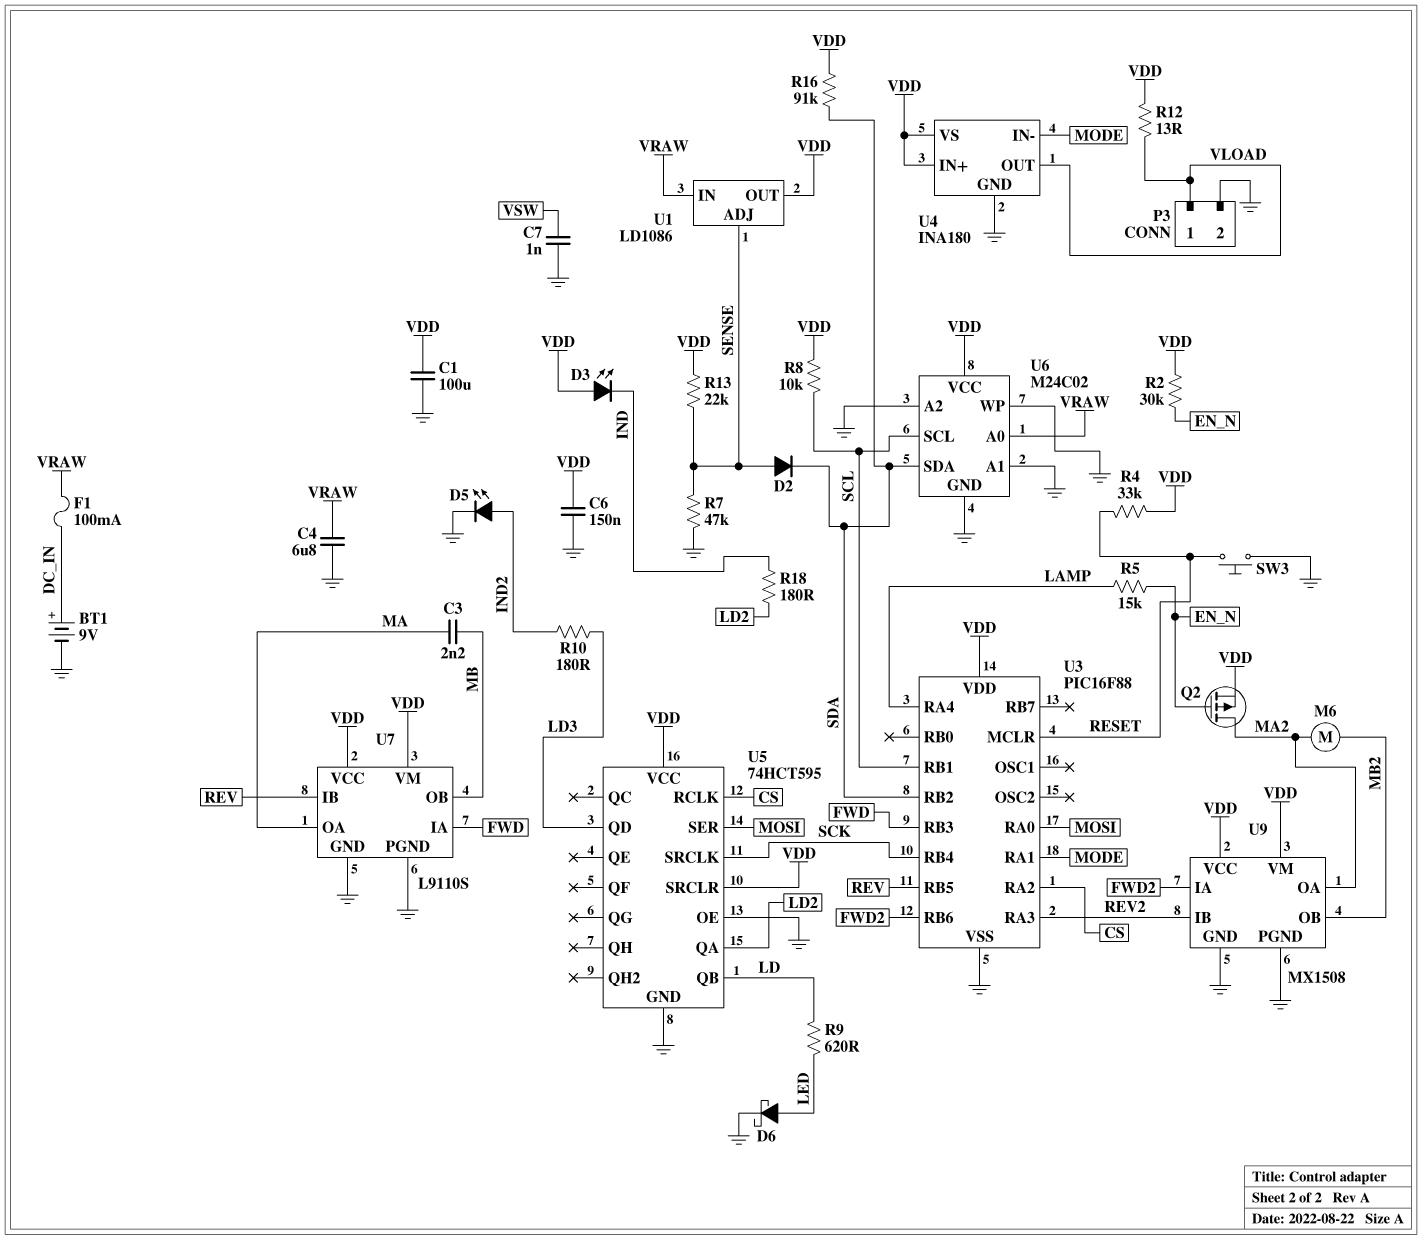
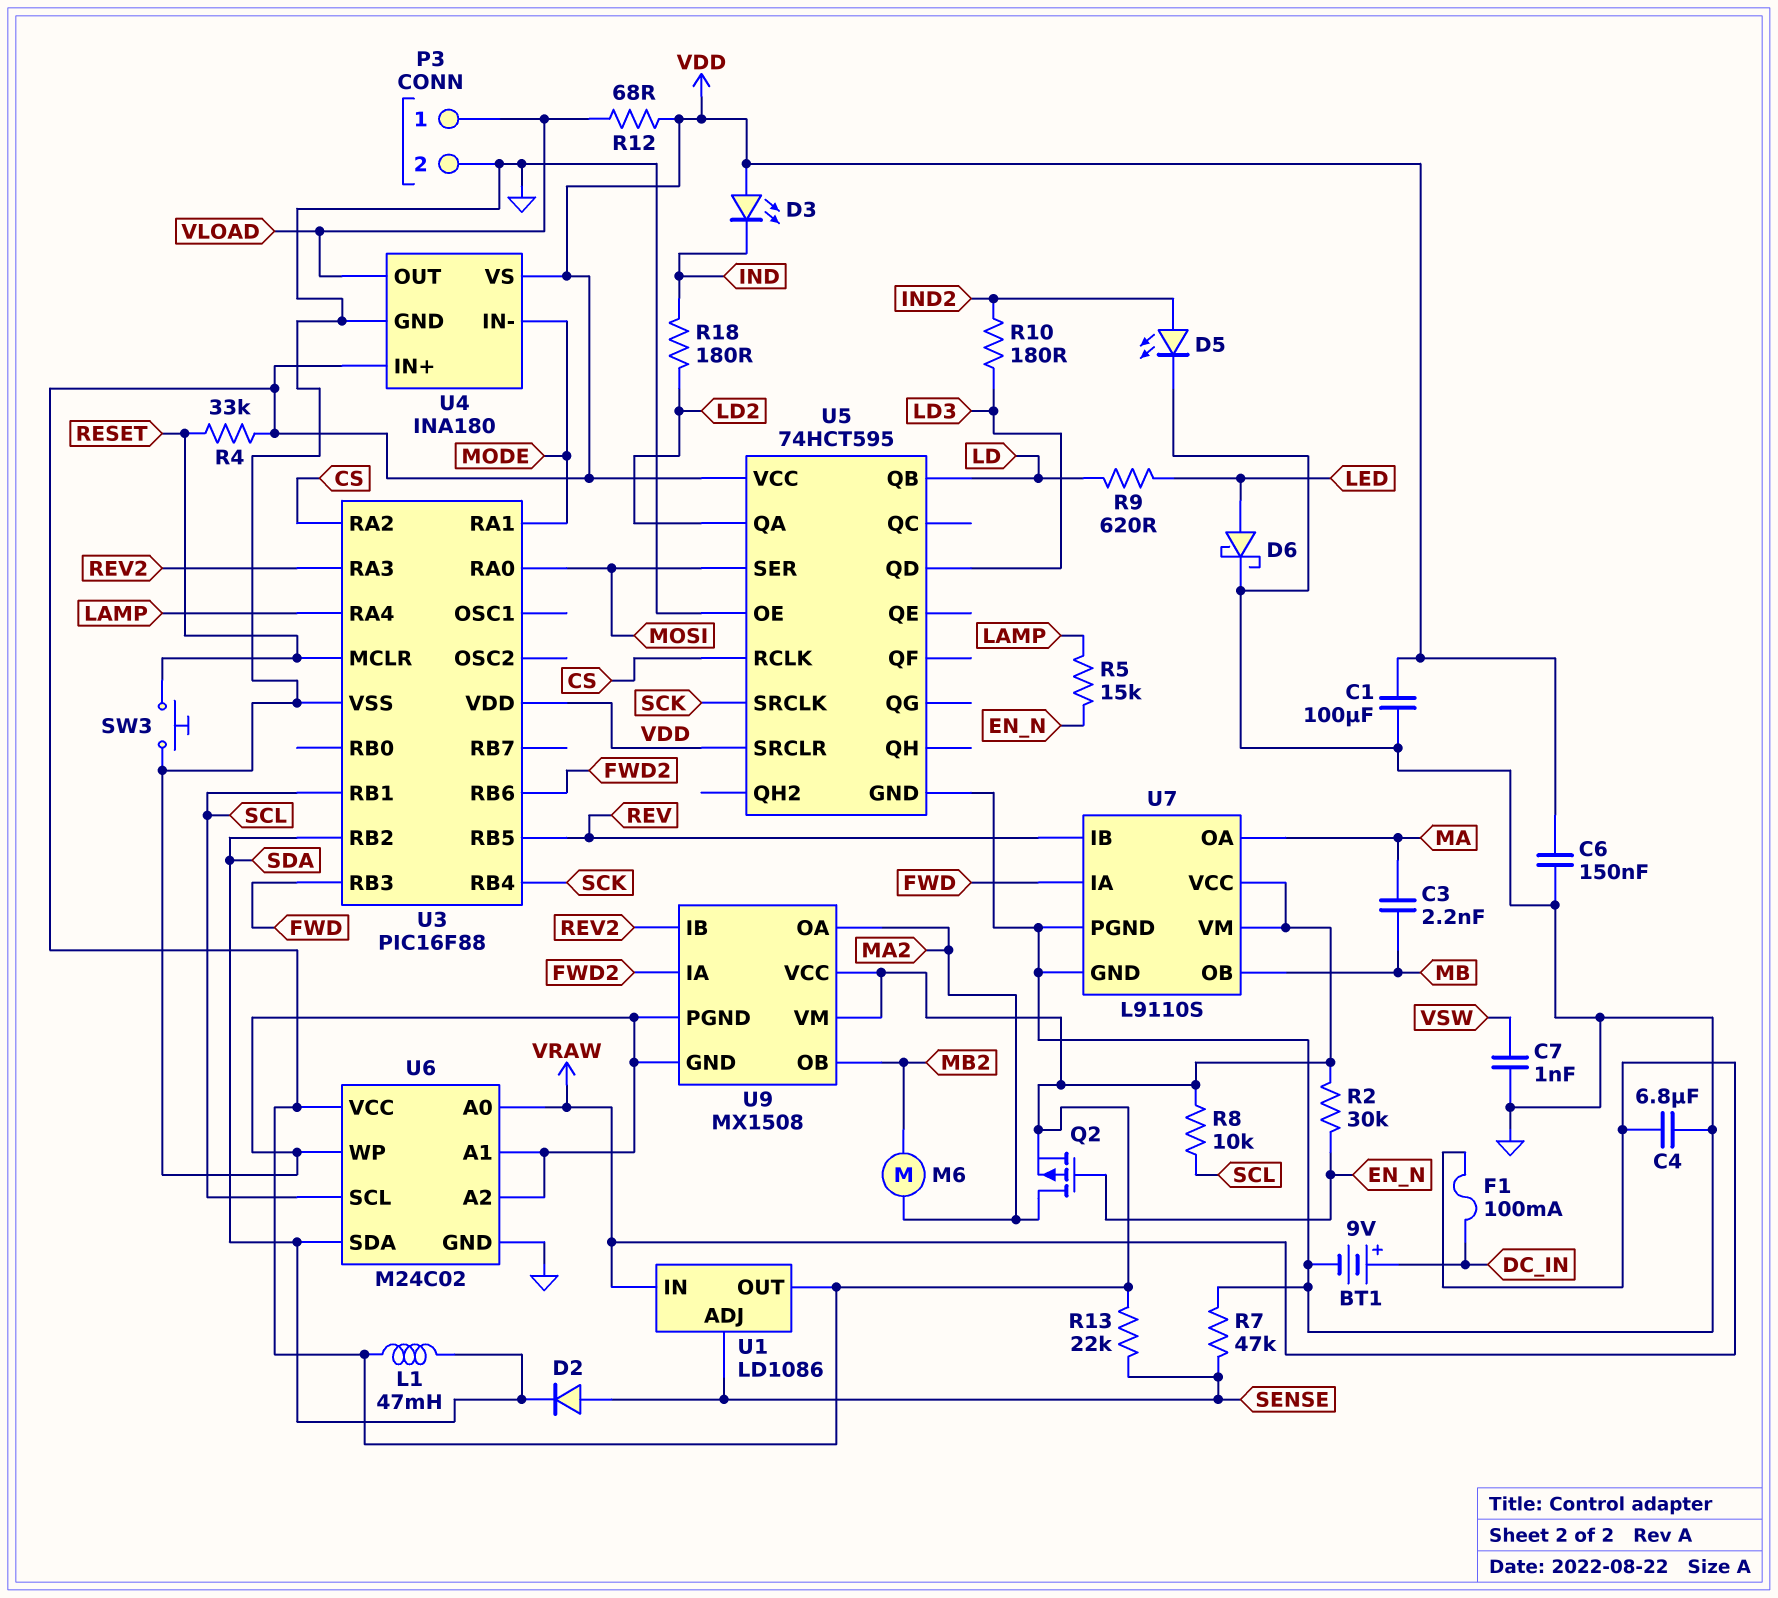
L1: none -> 47mH (SDA, VDD)
R12: 13 (VDD, VLOAD) -> 68 (VDD, VLOAD)
R16: 91k (SDA, VDD) -> none

